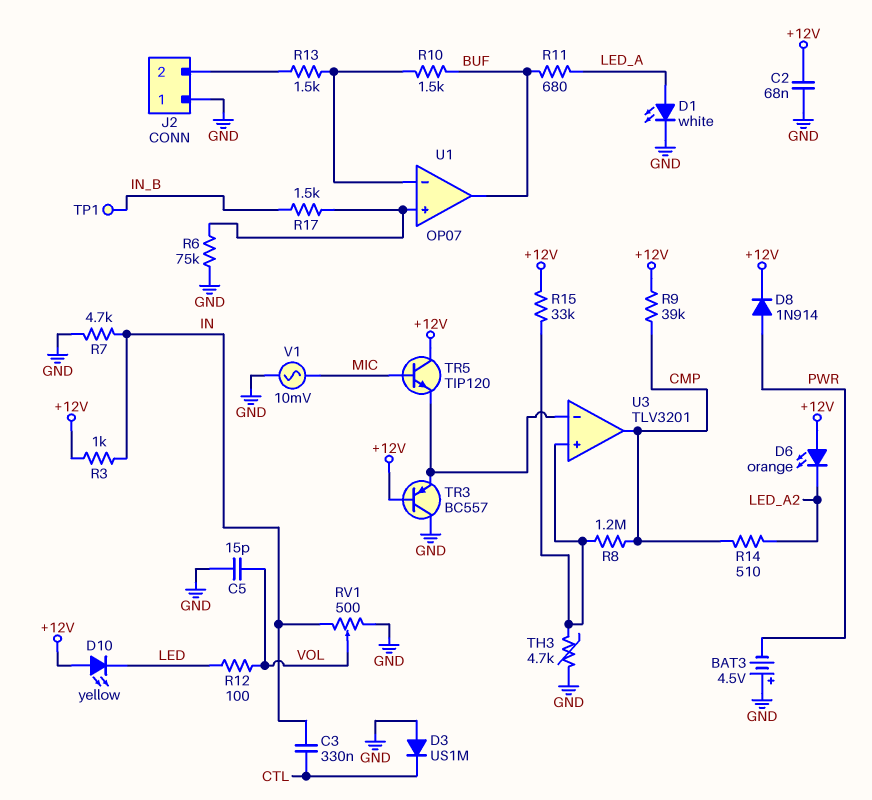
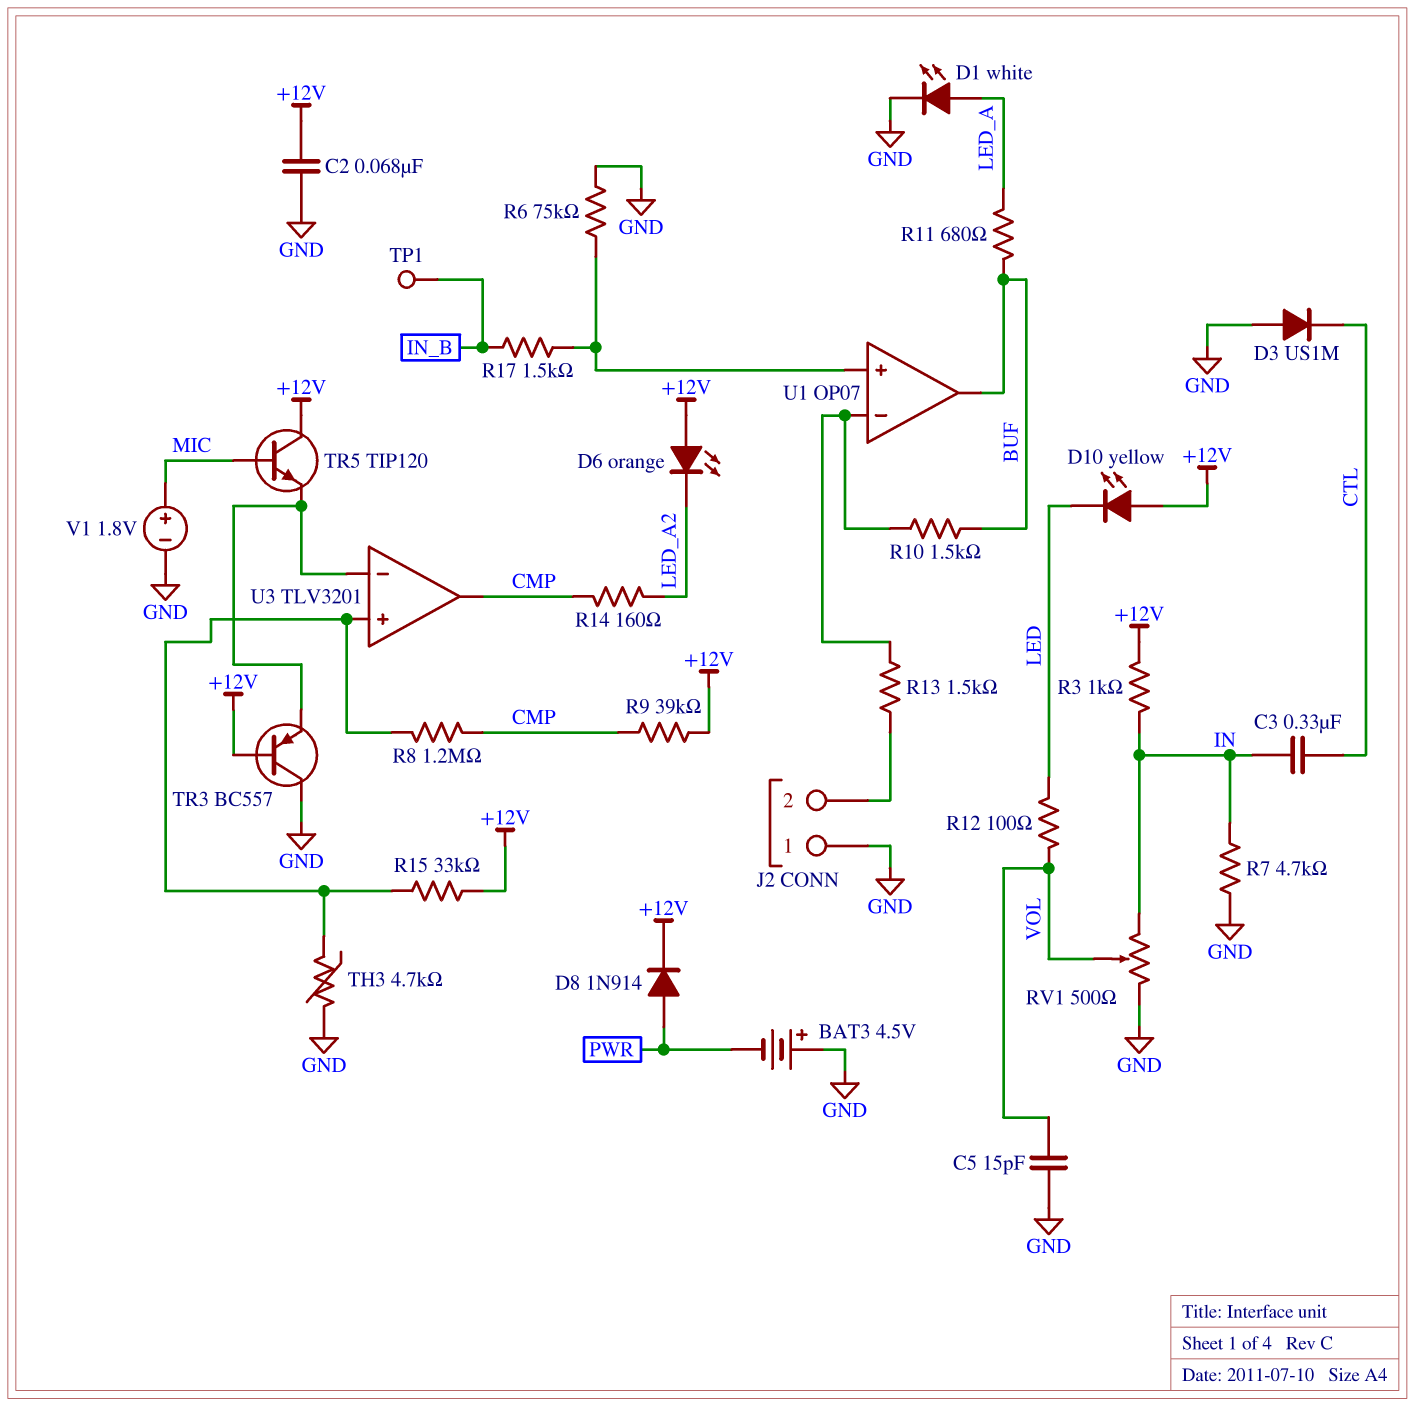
R14: 510 (CMP, LED_A2) -> 160 (CMP, LED_A2)
V1: AC 10mV (GND, MIC) -> 1.8V (plus MIC, minus GND)

